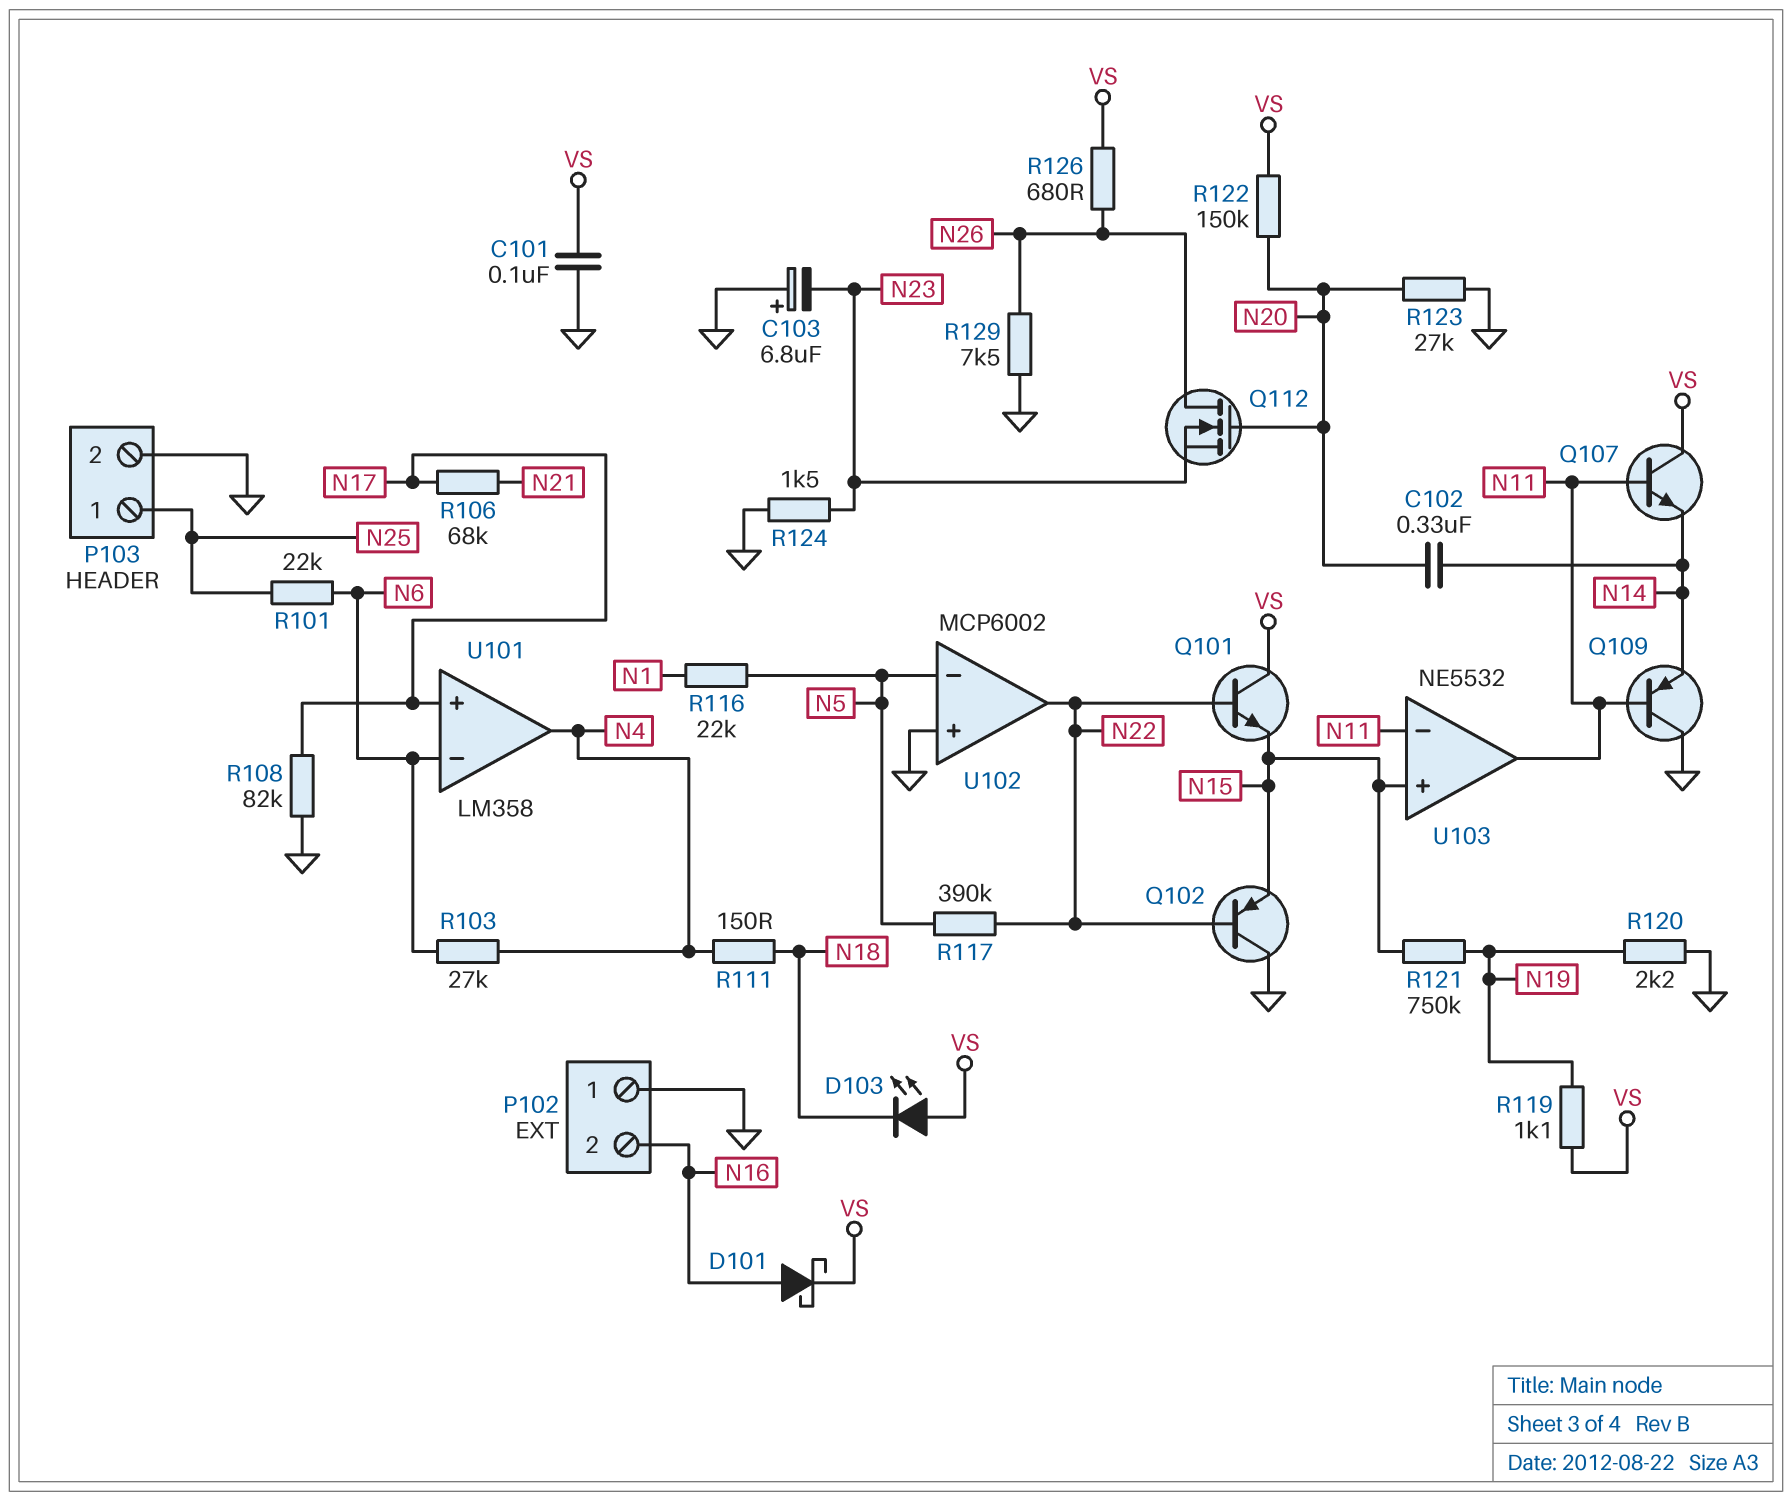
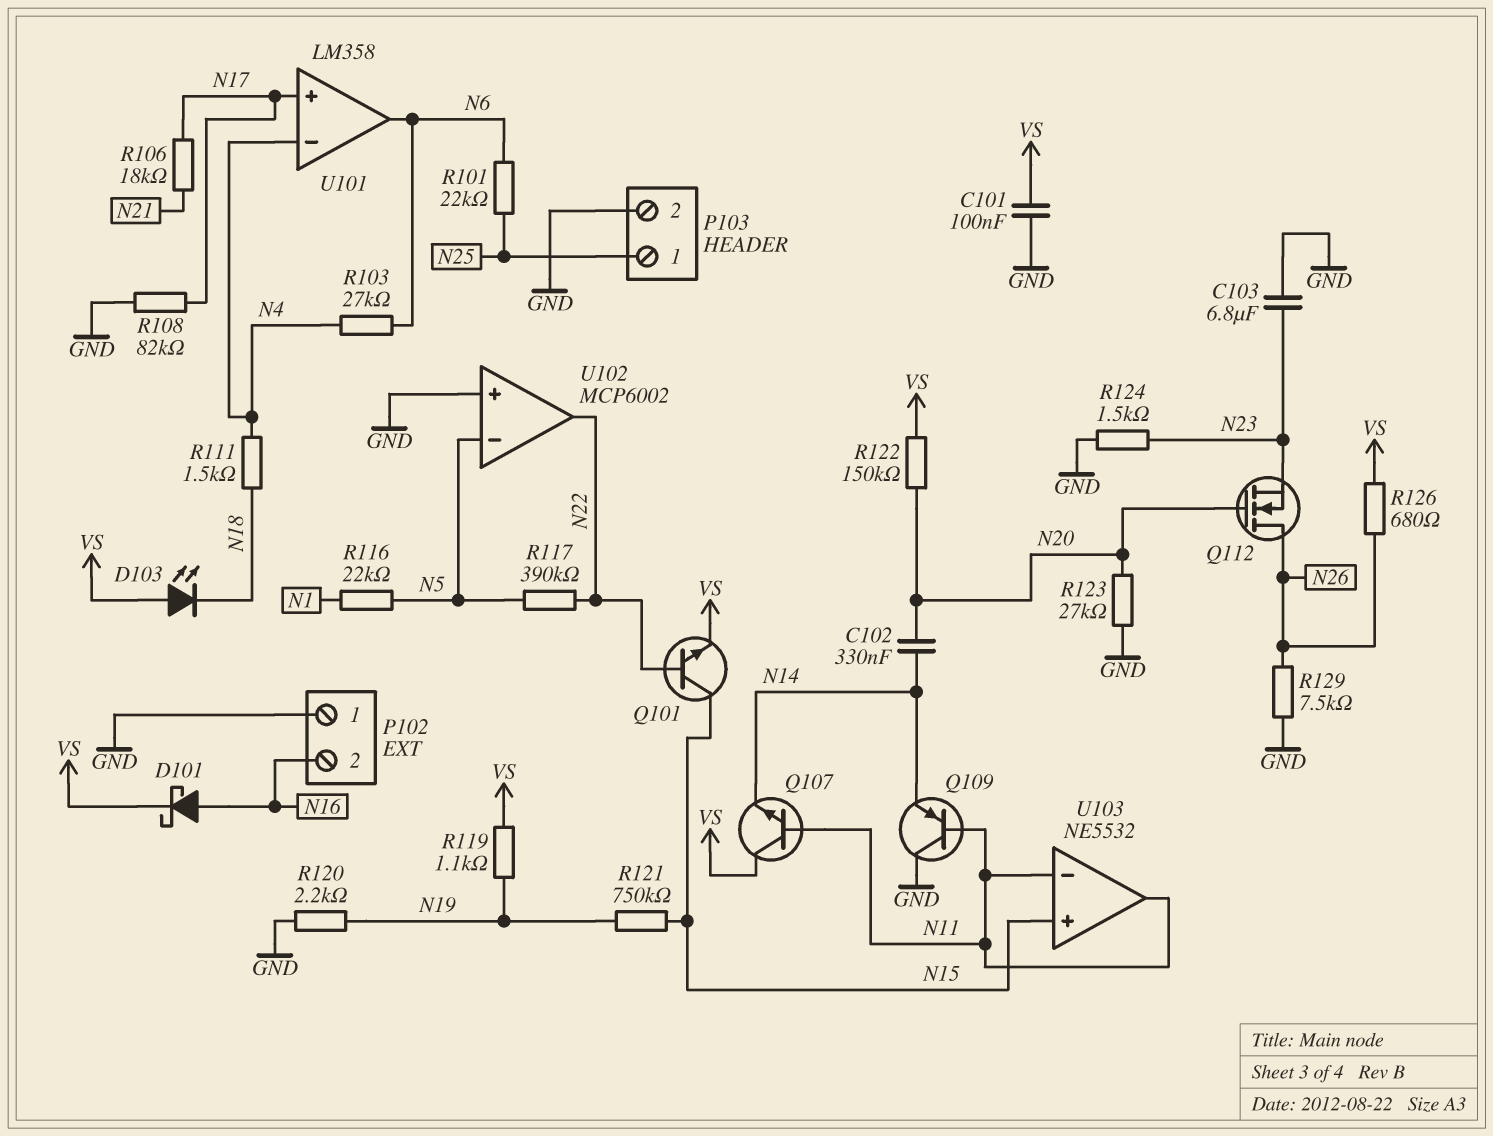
C103: 6.8uF (plus GND, minus N23) -> 6.8uF (GND, N23)
Q101: NPN (B N22, C VS, E N15) -> NPN (B N22, C N15, E VS)
Q102: PNP (B N22, C GND, E N15) -> none
R106: 68k (N17, N21) -> 18k (N17, N21)
R111: 150 (N4, N18) -> 1.5k (N4, N18)
U101 pin in-: N6 -> N4
U101 pin out: N4 -> N6

